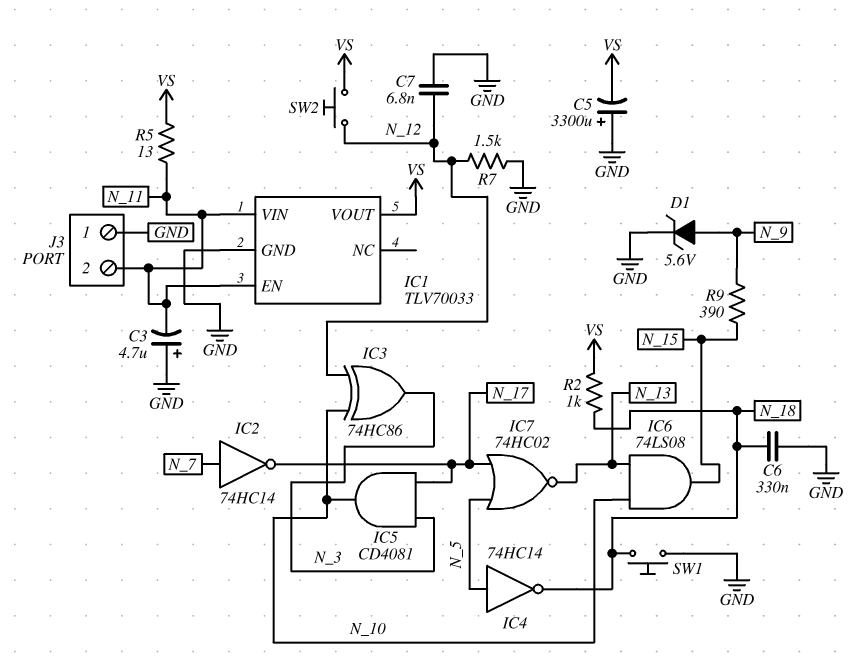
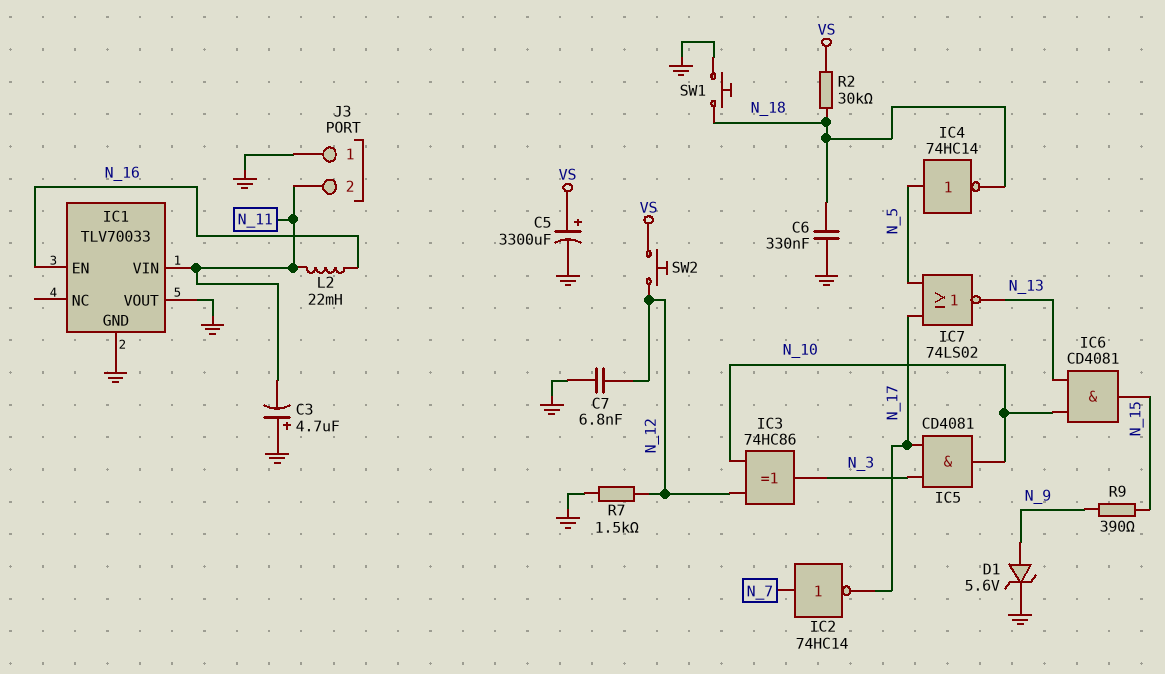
C5: 3300uF (plus GND, minus VS) -> 3300uF (plus VS, minus GND)
IC1 pin EN: N_11 -> N_16
IC1 pin VOUT: VS -> GND
IC6: AND 74LS08 (in N_10, in N_13, out N_15) -> AND CD4081 (in N_10, in N_13, out N_15)
IC7: NOR 74HC02 (in N_5, in N_17, out N_13) -> NOR 74LS02 (in N_5, in N_17, out N_13)
L2: none -> 22mH (N_11, N_16)
R2: 1k (N_18, VS) -> 30k (N_18, VS)
R5: 13 (N_11, VS) -> none

